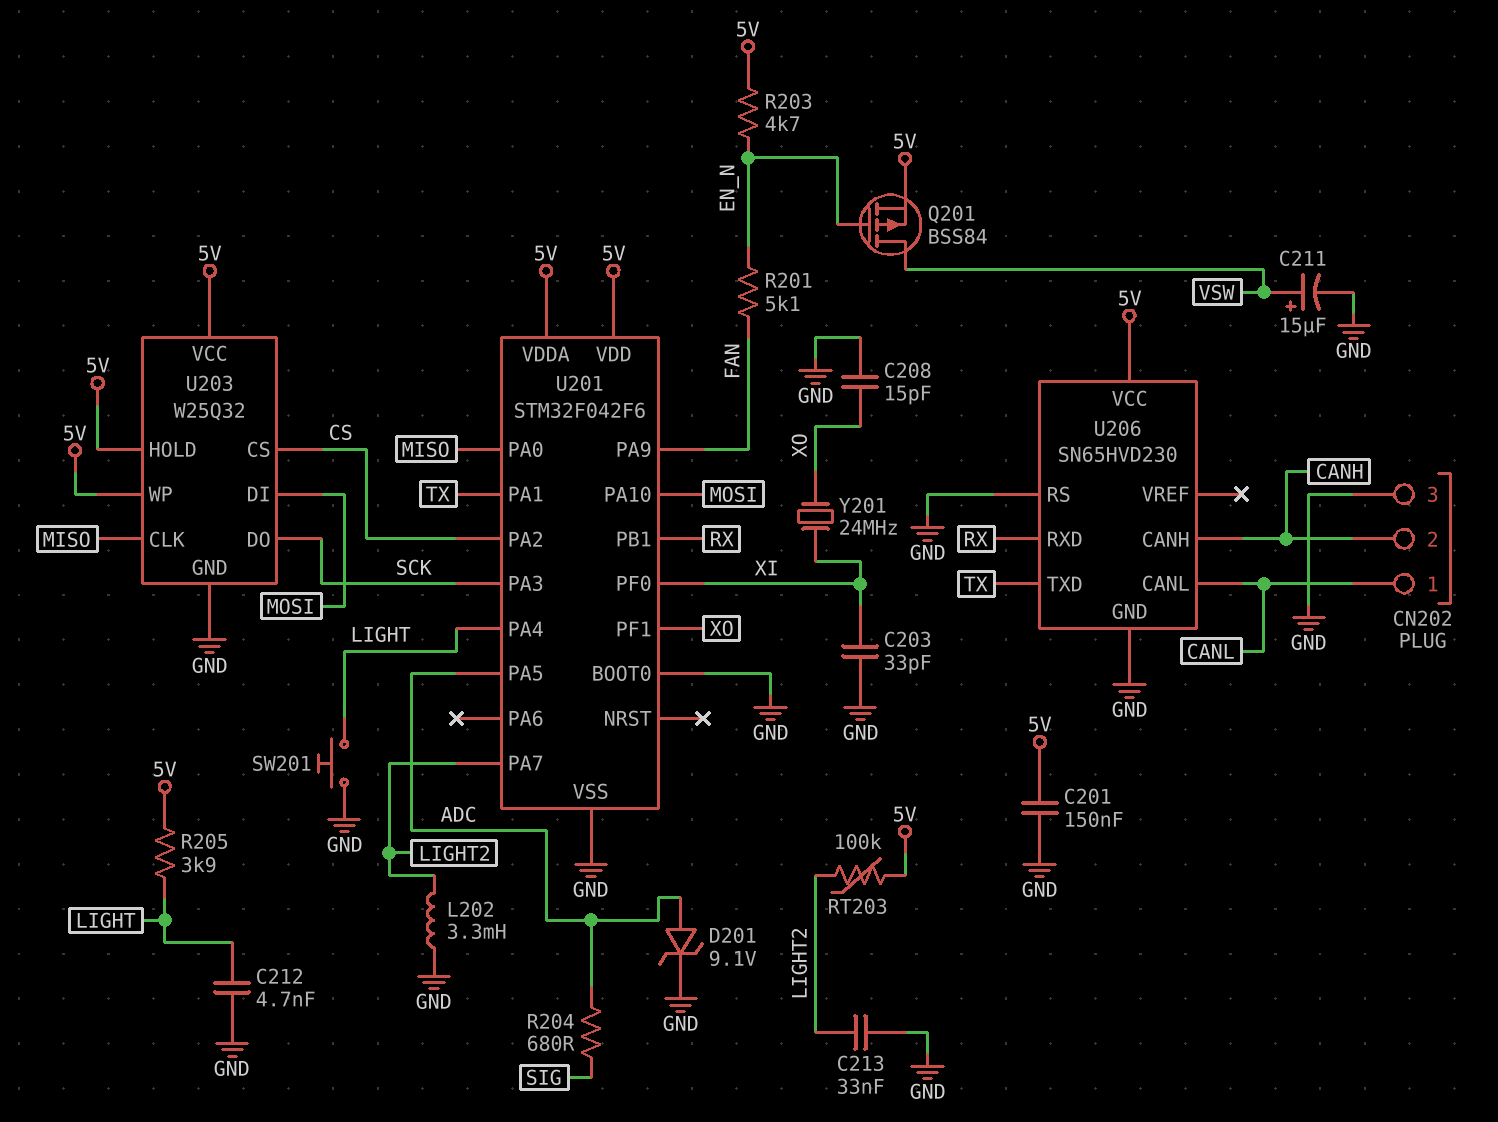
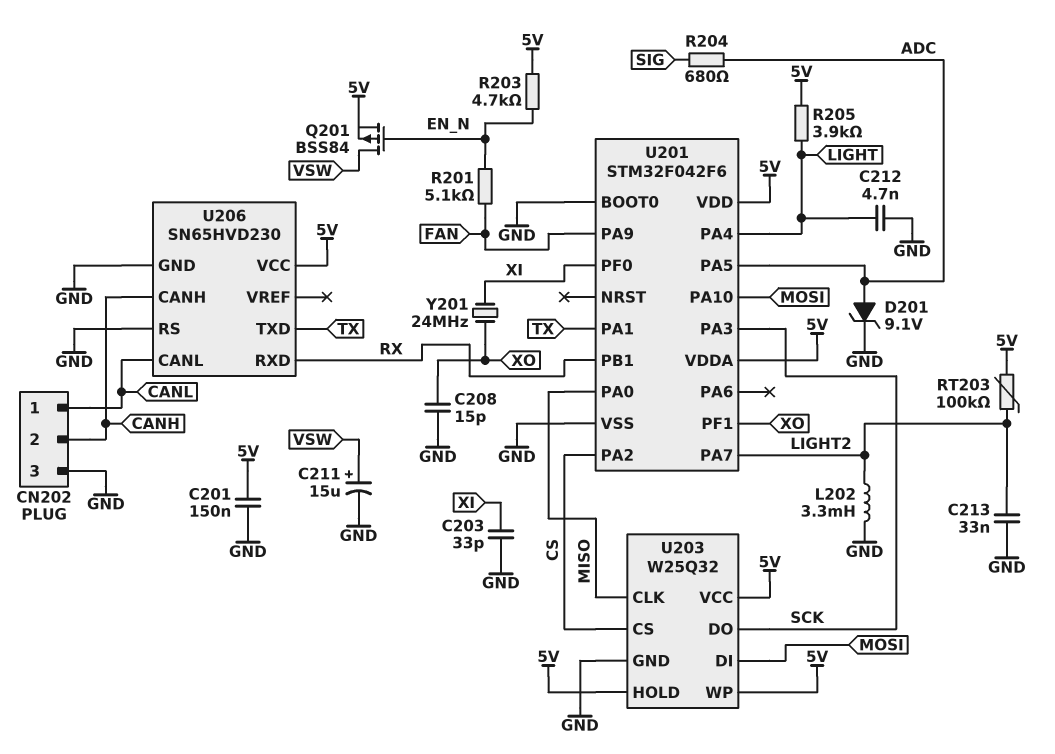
SW201: button (GND, LIGHT) -> none

